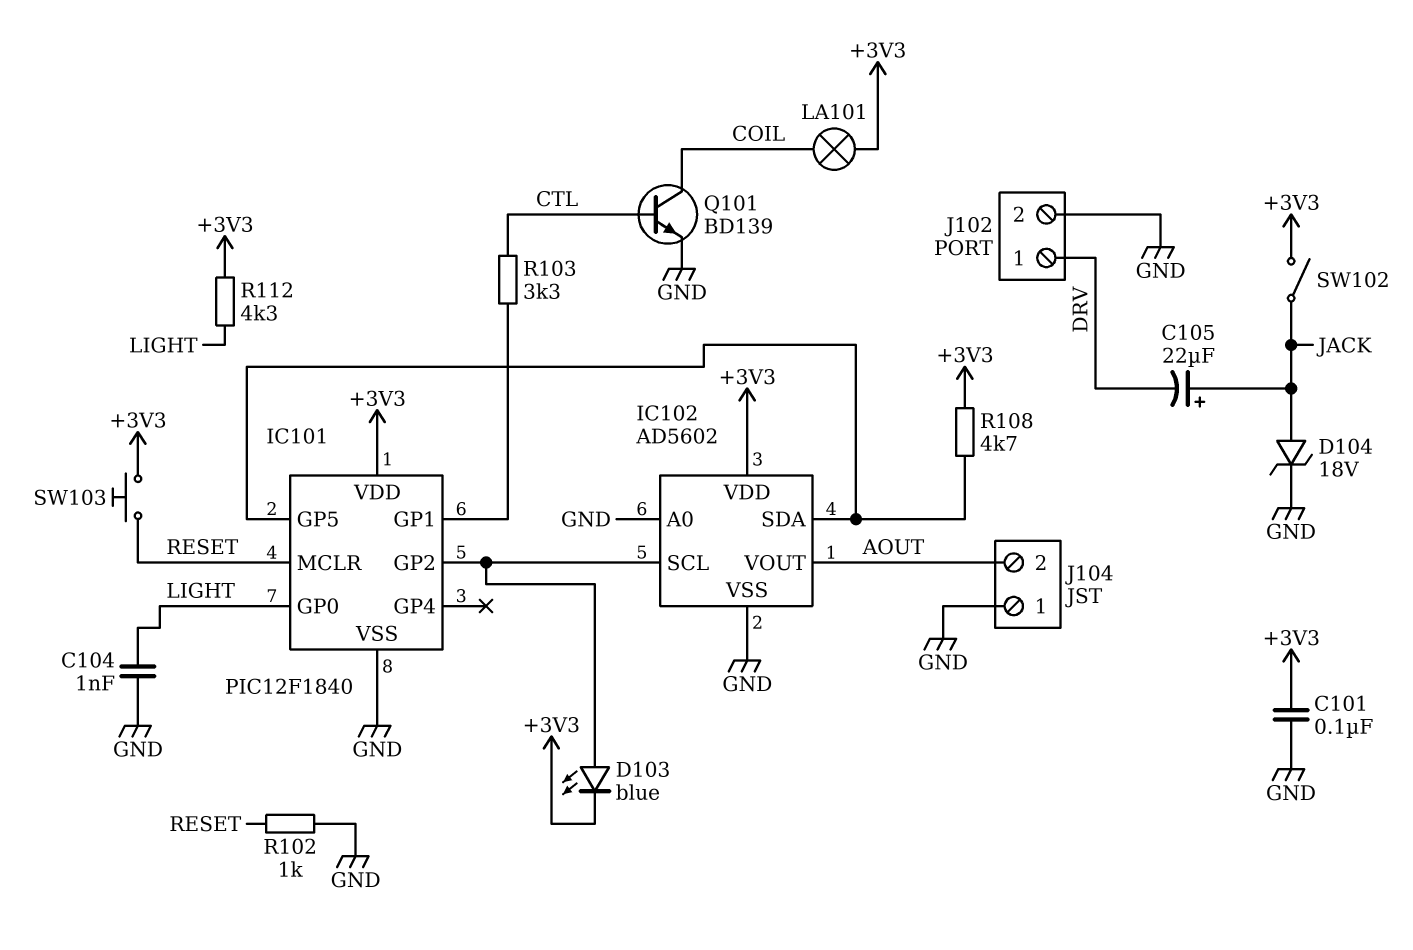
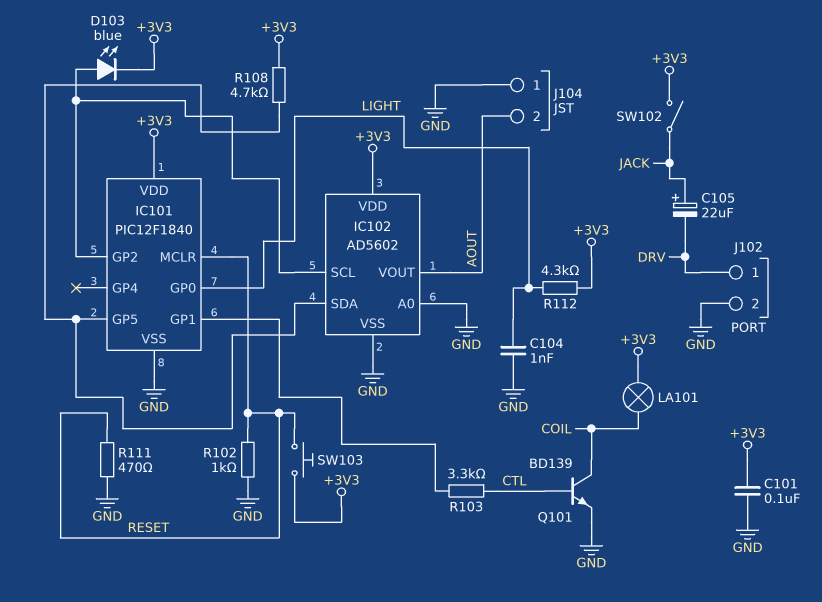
D104: zener 18V (A JACK, K GND) -> none
R111: none -> 470 (GND, RESET)

